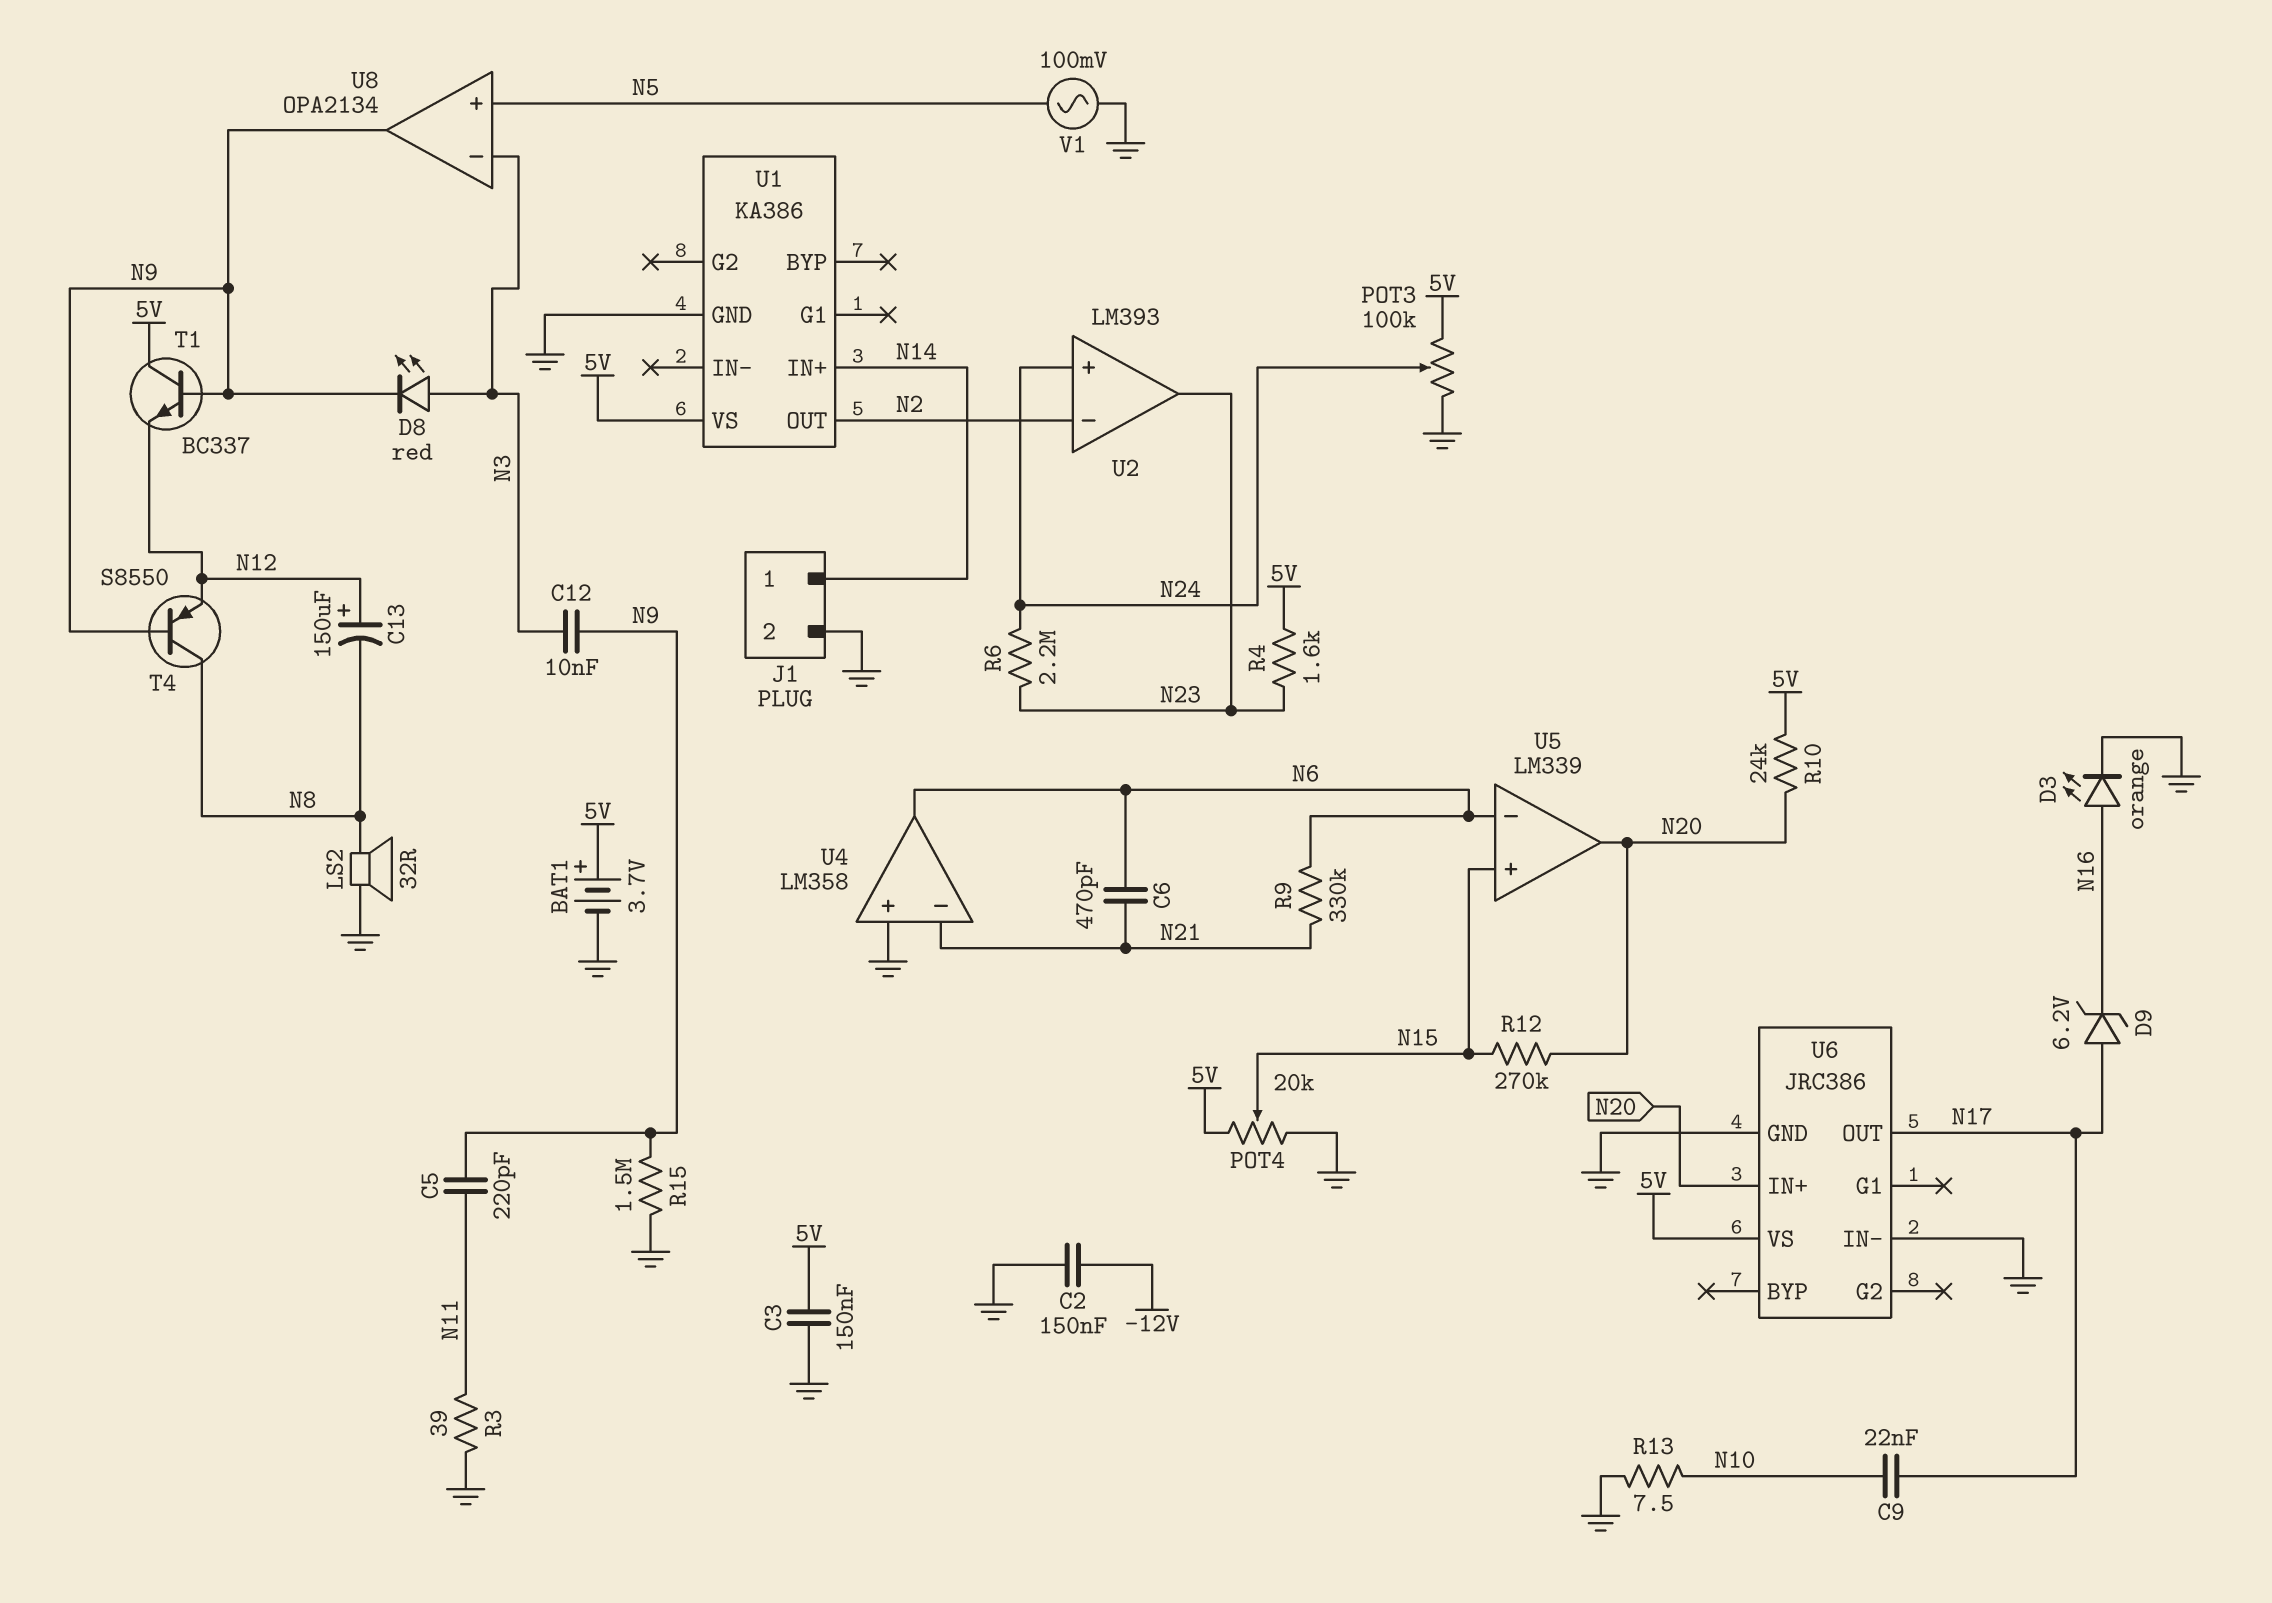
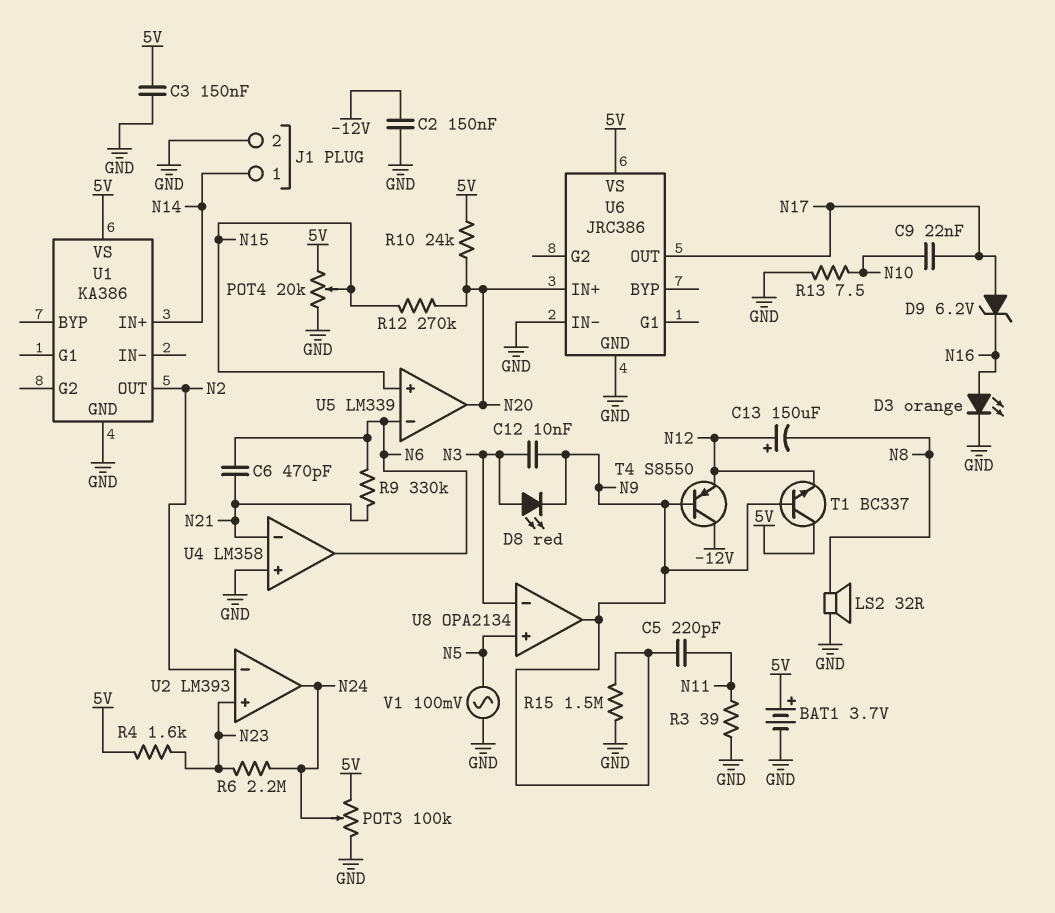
T4: PNP S8550 (B N9, C N8, E N12) -> PNP S8550 (B N9, C -12V, E N12)
U2 pin in+: N24 -> N23
U2 pin out: N23 -> N24

